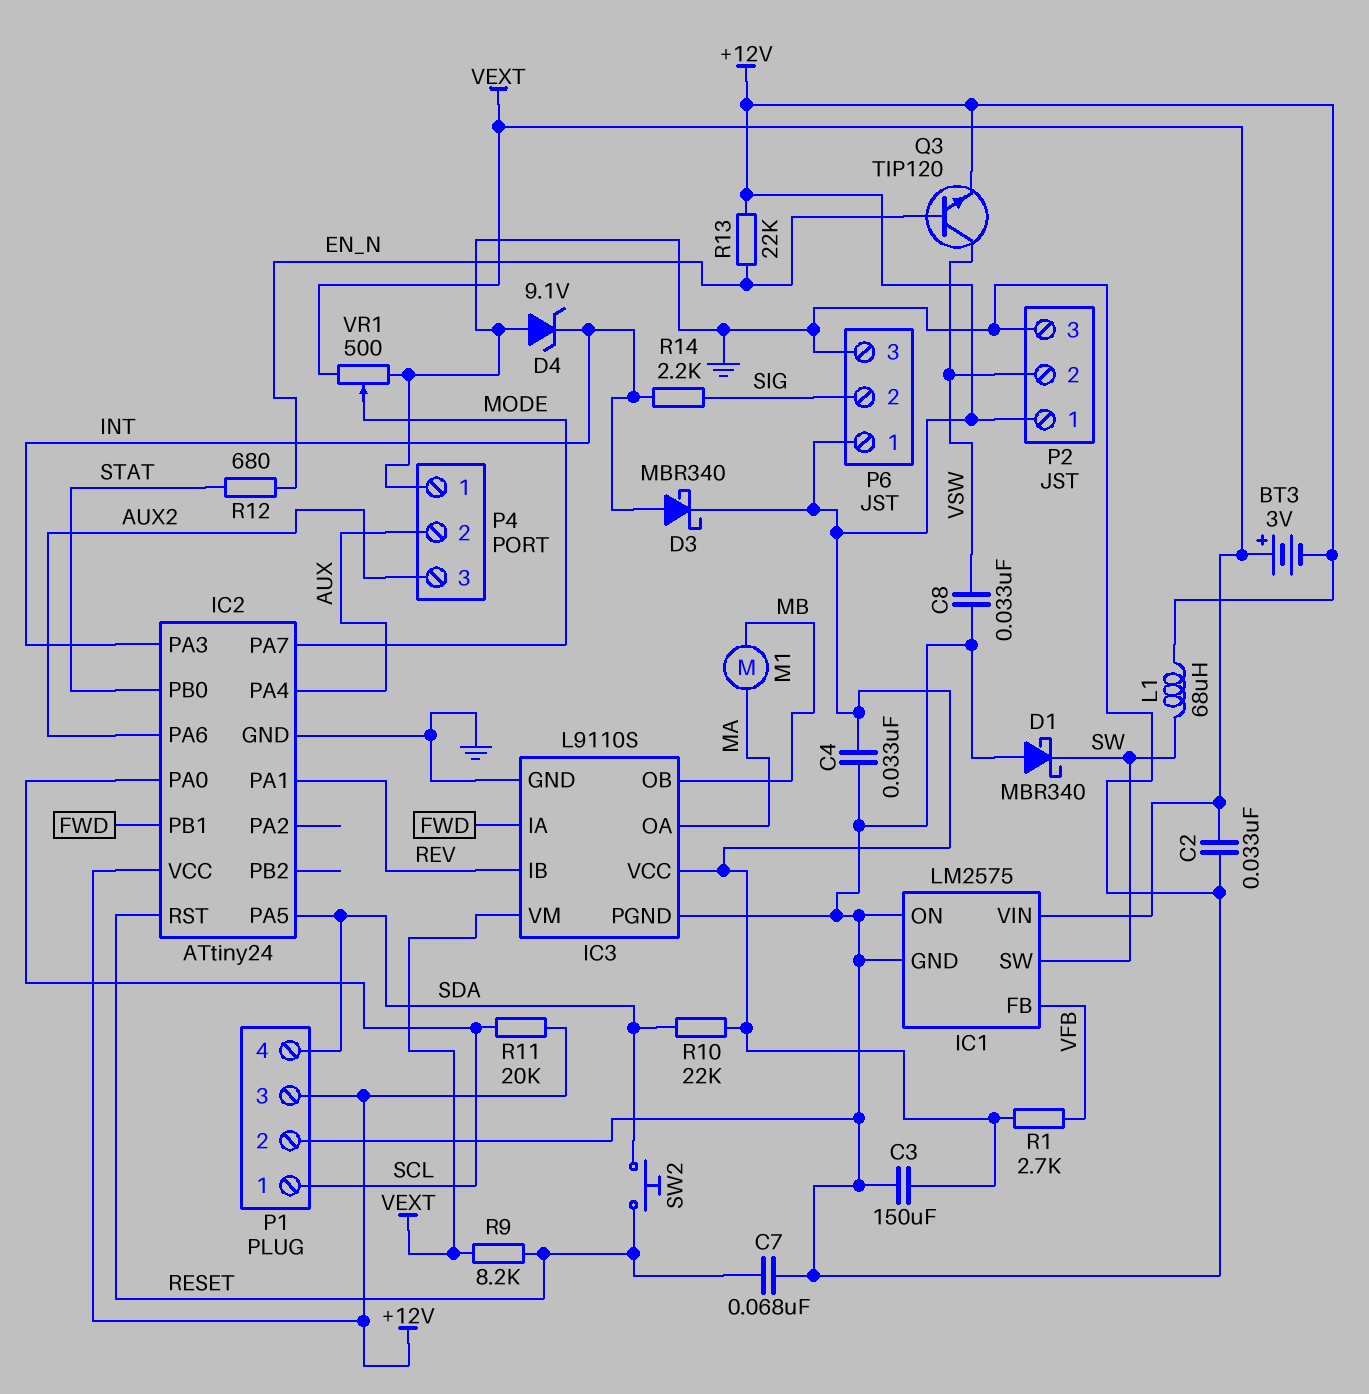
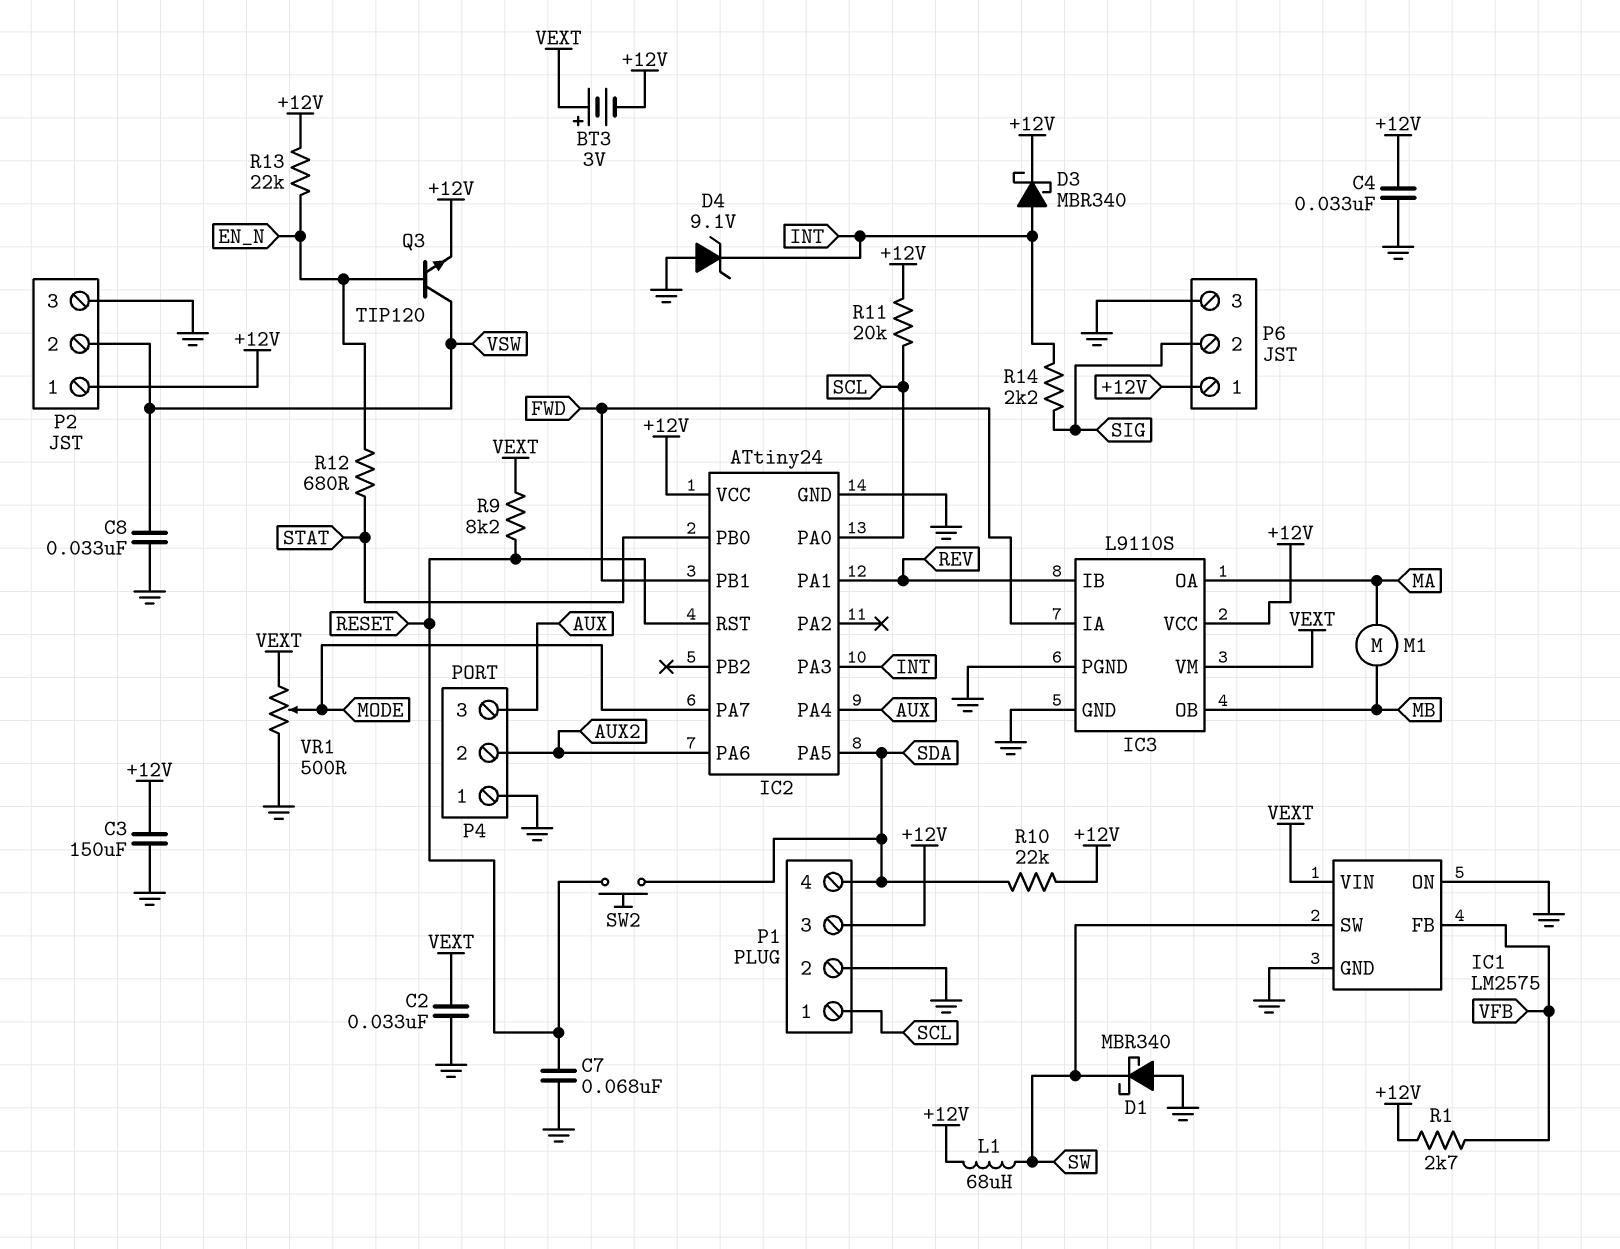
P4 pin 2: AUX -> AUX2
P4 pin 3: AUX2 -> AUX

